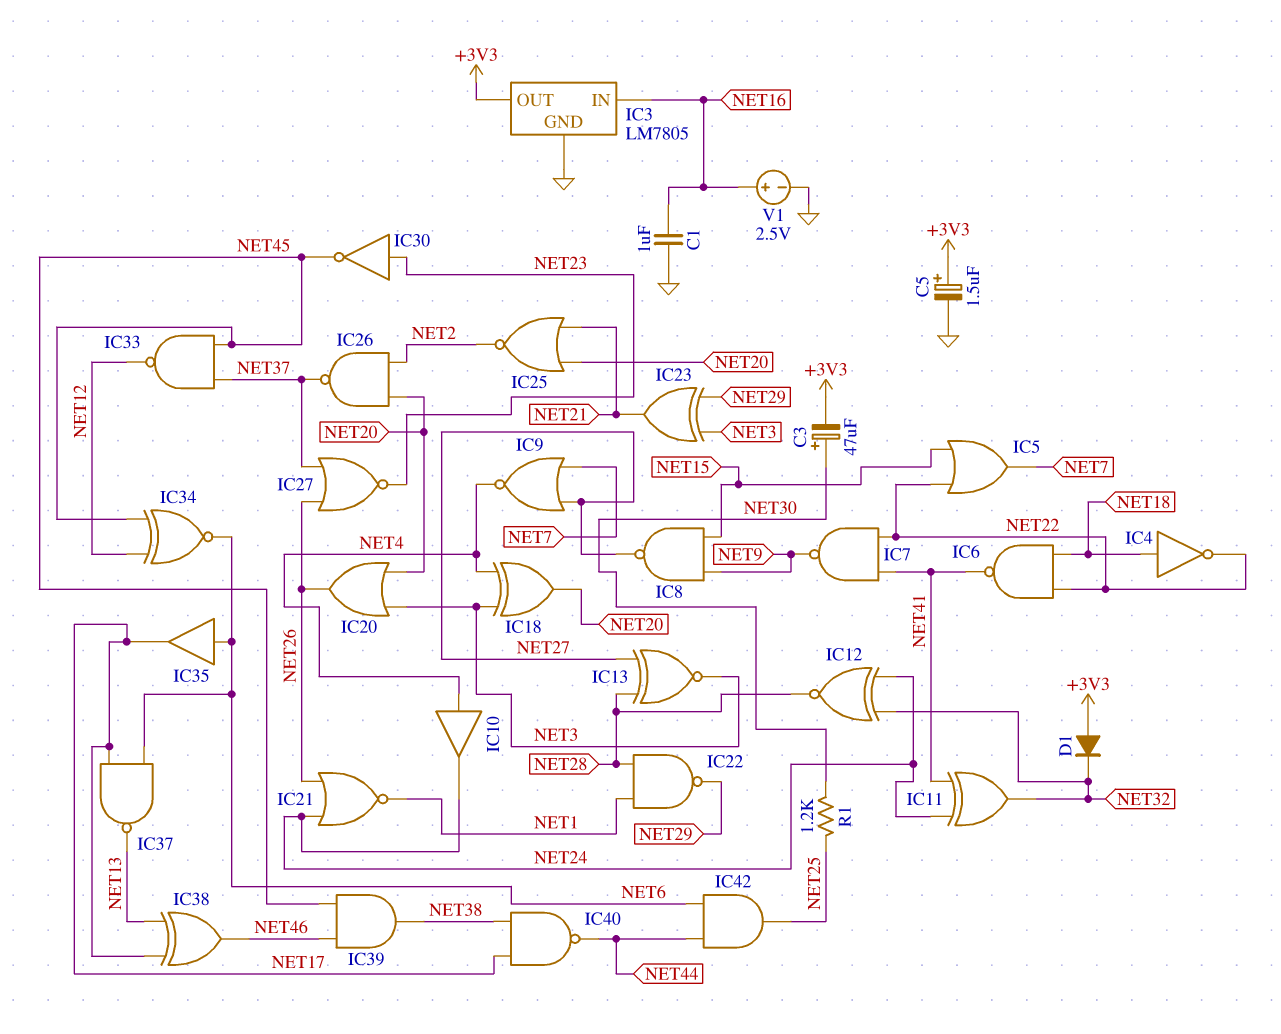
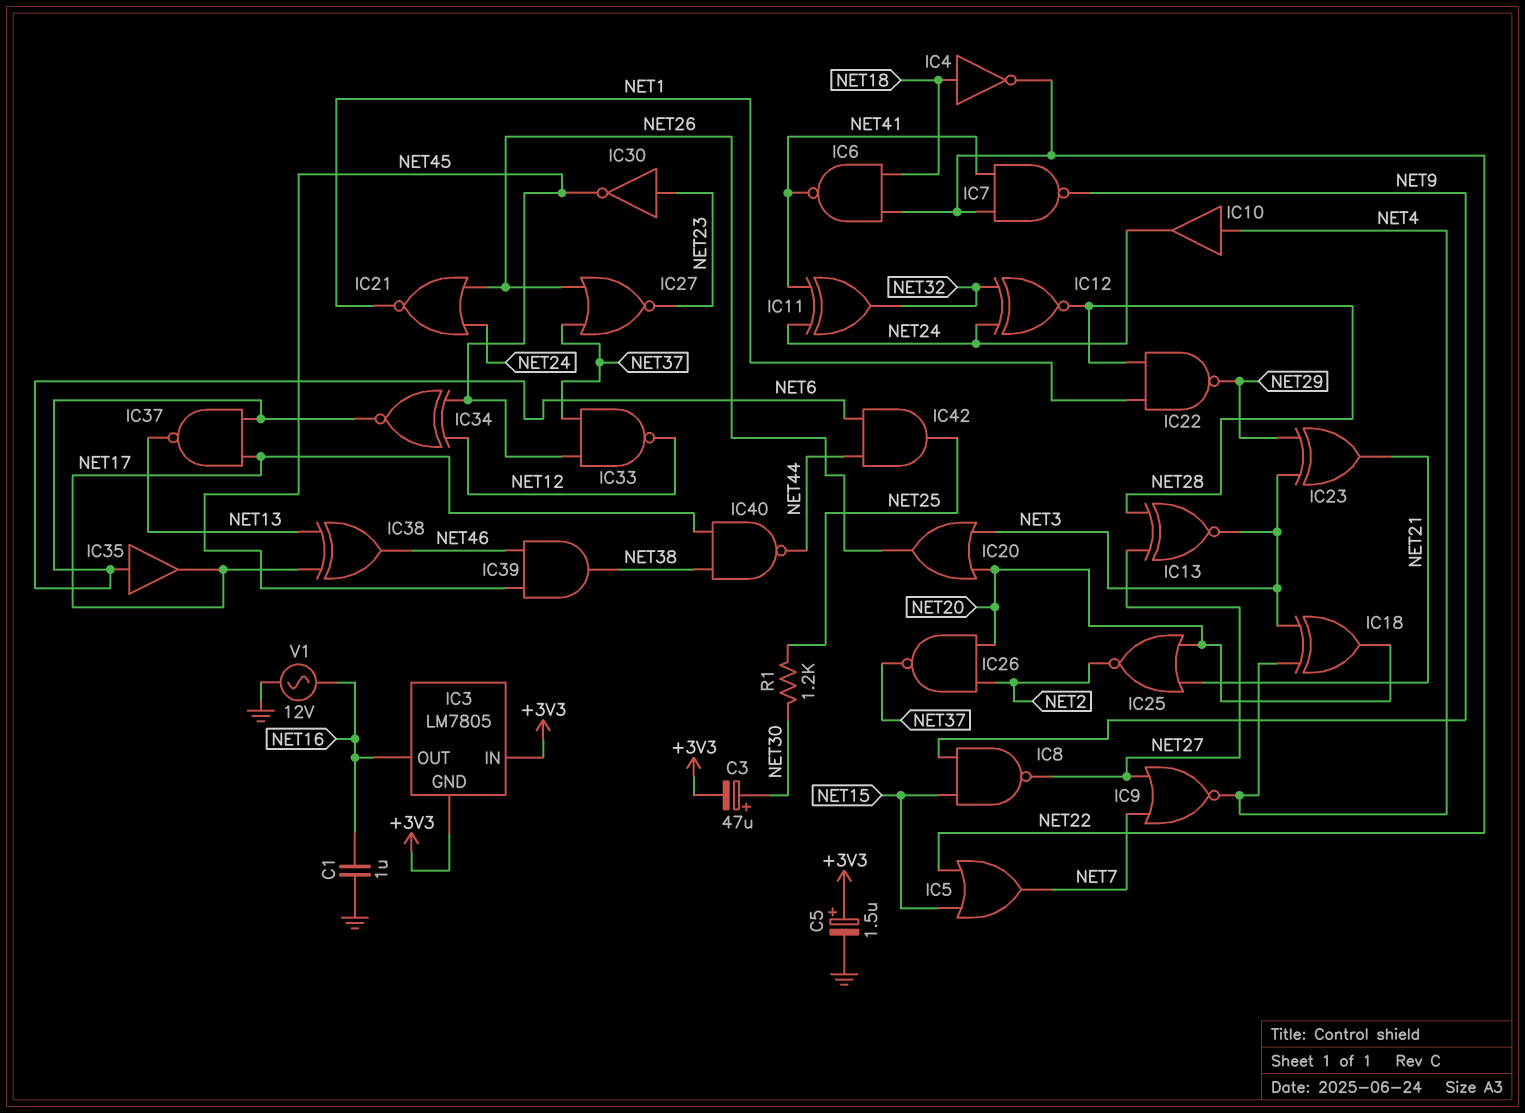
D1: diode (A +3V3, K NET32) -> none
IC3 pin GND: GND -> +3V3
IC3 pin IN: NET16 -> +3V3
IC3 pin OUT: +3V3 -> NET16
V1: 2.5V (plus NET16, minus GND) -> AC 12V (GND, NET16)

